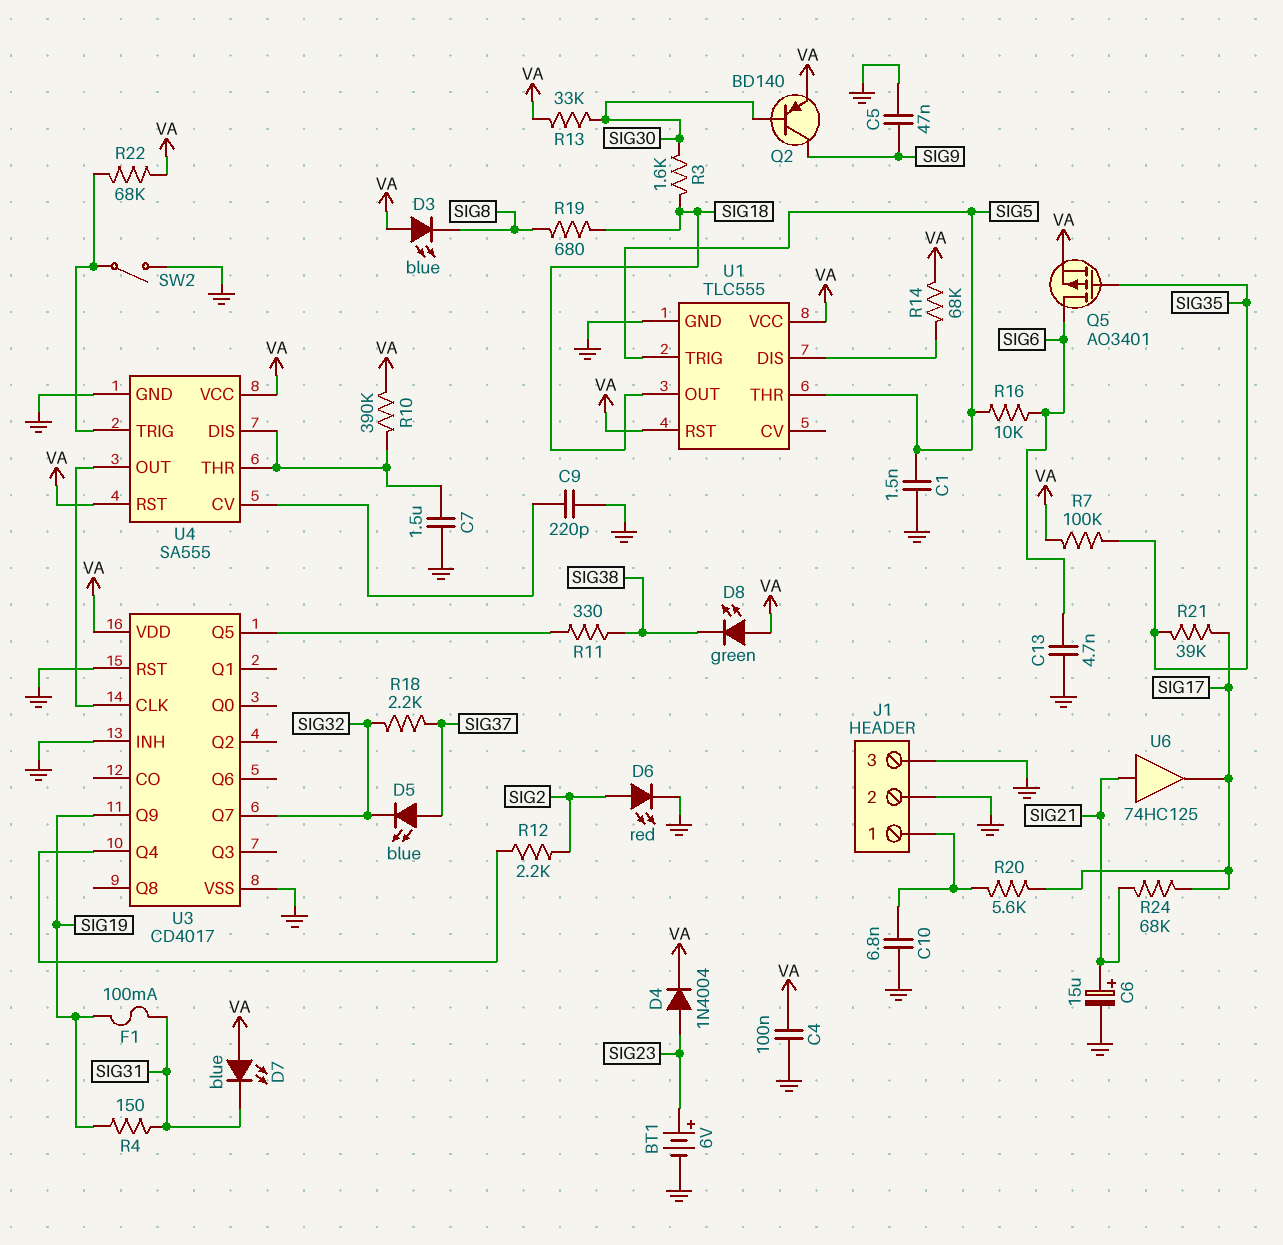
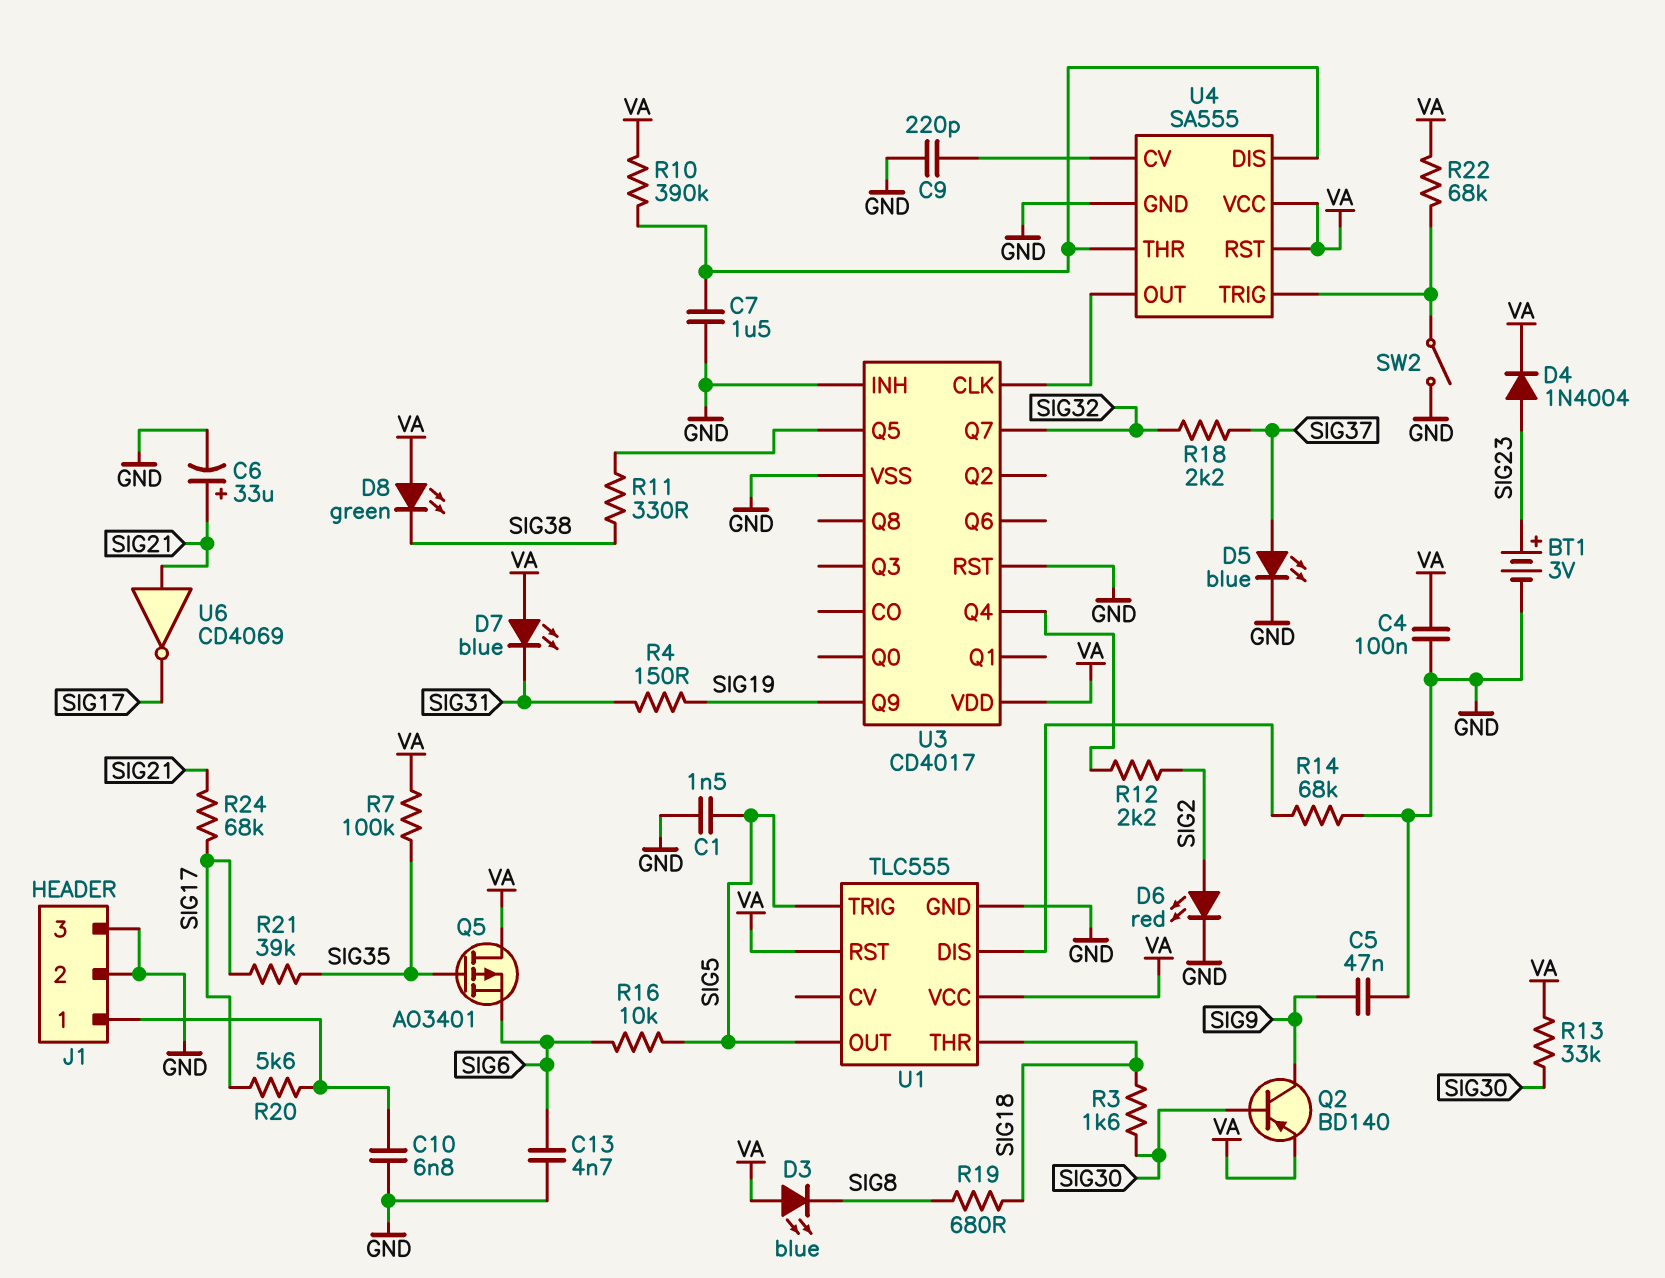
BT1: 6V (plus SIG23, minus GND) -> 3V (plus SIG23, minus GND)
C6: 15uF (plus SIG21, minus GND) -> 33uF (plus SIG21, minus GND)
D5: LED blue (A SIG37, K SIG32) -> LED blue (A SIG37, K GND)
F1: 100mA (SIG19, SIG31) -> none
Q5: PMOS AO3401 (G SIG35, D SIG6, S VA) -> PMOS AO3401 (G SIG35, D VA, S SIG6)
R14: 68k (U1/DIS, VA) -> 68k (GND, U1/DIS)
U1 pin OUT: SIG18 -> SIG5
U1 pin THR: SIG5 -> SIG18
U6: buffer 74HC125 (in SIG21, out SIG17) -> NOT CD4069 (in SIG21, out SIG17)

